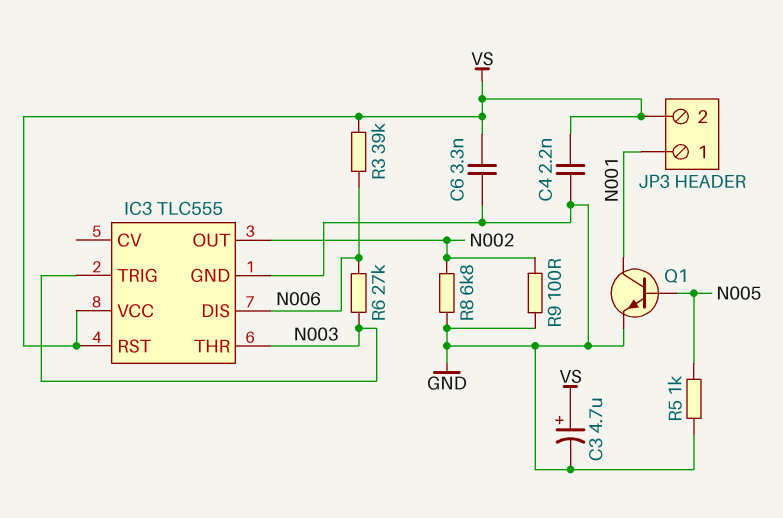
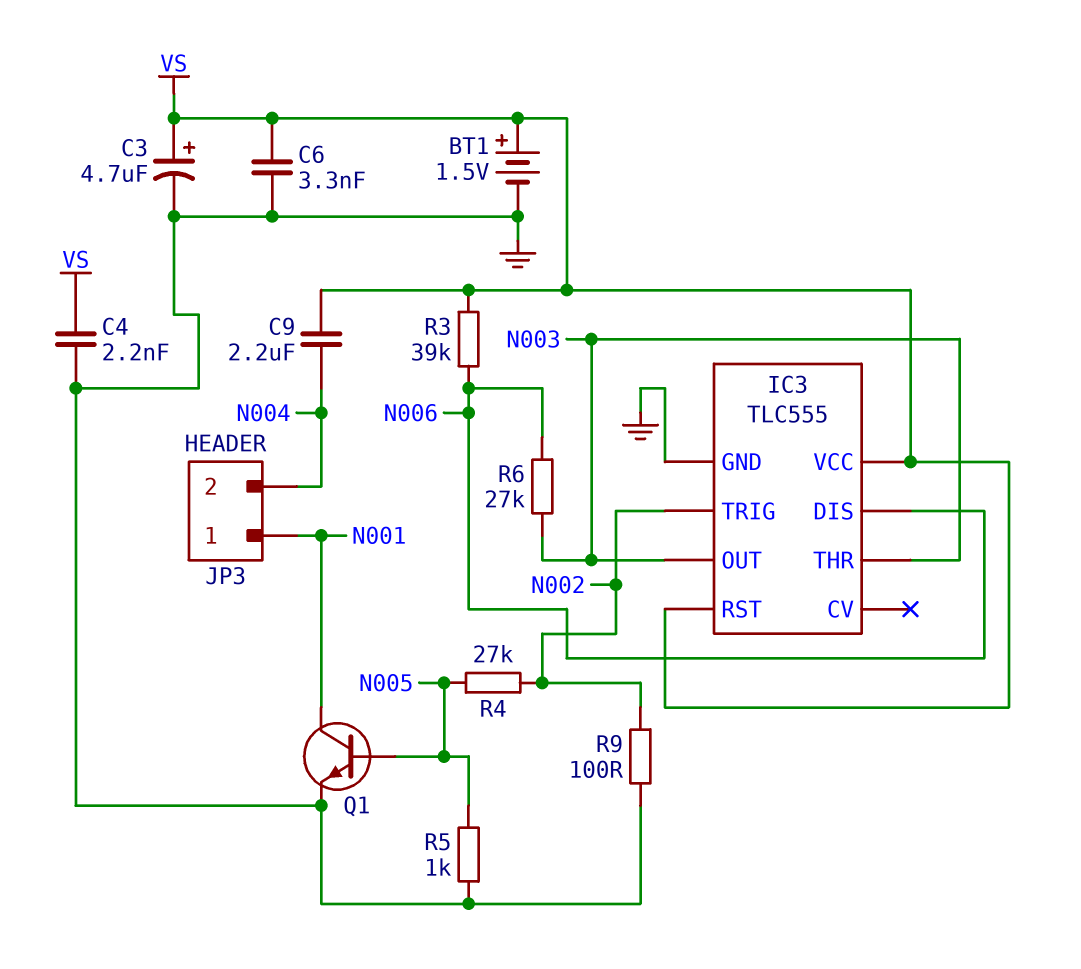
BT1: none -> 1.5V (plus VS, minus GND)
C9: none -> 2.2uF (N004, VS)
IC3 pin OUT: N002 -> N003
IC3 pin TRIG: N003 -> N002
JP3 pin 2: VS -> N004
R4: none -> 27k (N002, N005)
R8: 6.8k (GND, N002) -> none

